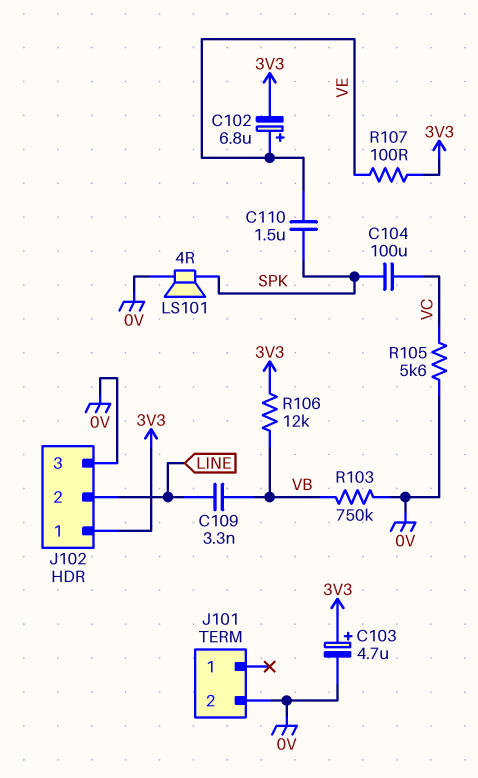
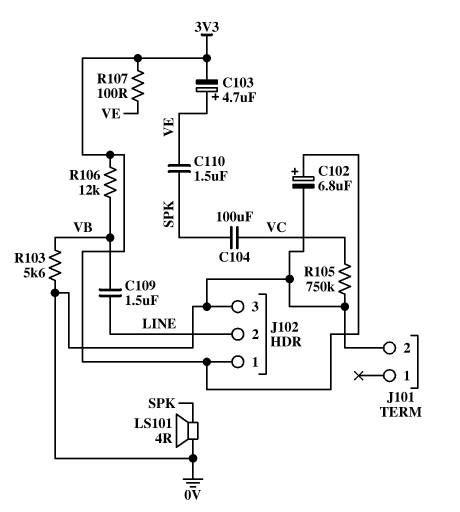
C102: 6.8uF (plus VE, minus 3V3) -> 6.8uF (plus 3V3, minus 0V)
C103: 4.7uF (plus 3V3, minus 0V) -> 4.7uF (plus VE, minus 3V3)
C109: 3.3nF (LINE, VB) -> 1.5uF (LINE, VB)
R103: 750k (0V, VB) -> 5.6k (0V, VB)
R105: 5.6k (0V, VC) -> 750k (0V, VC)

